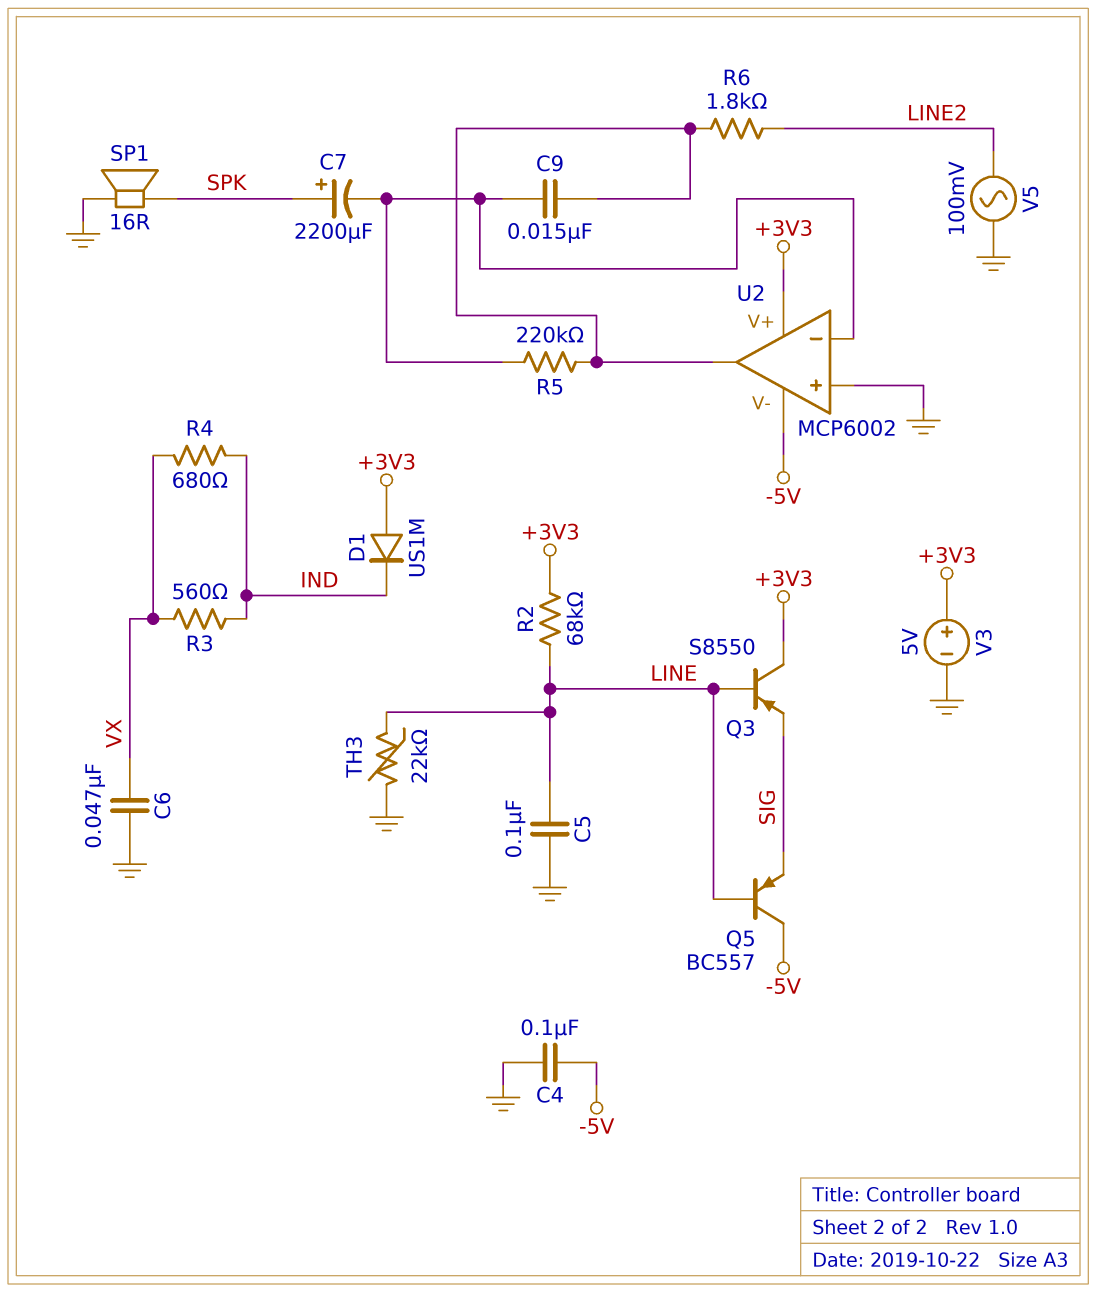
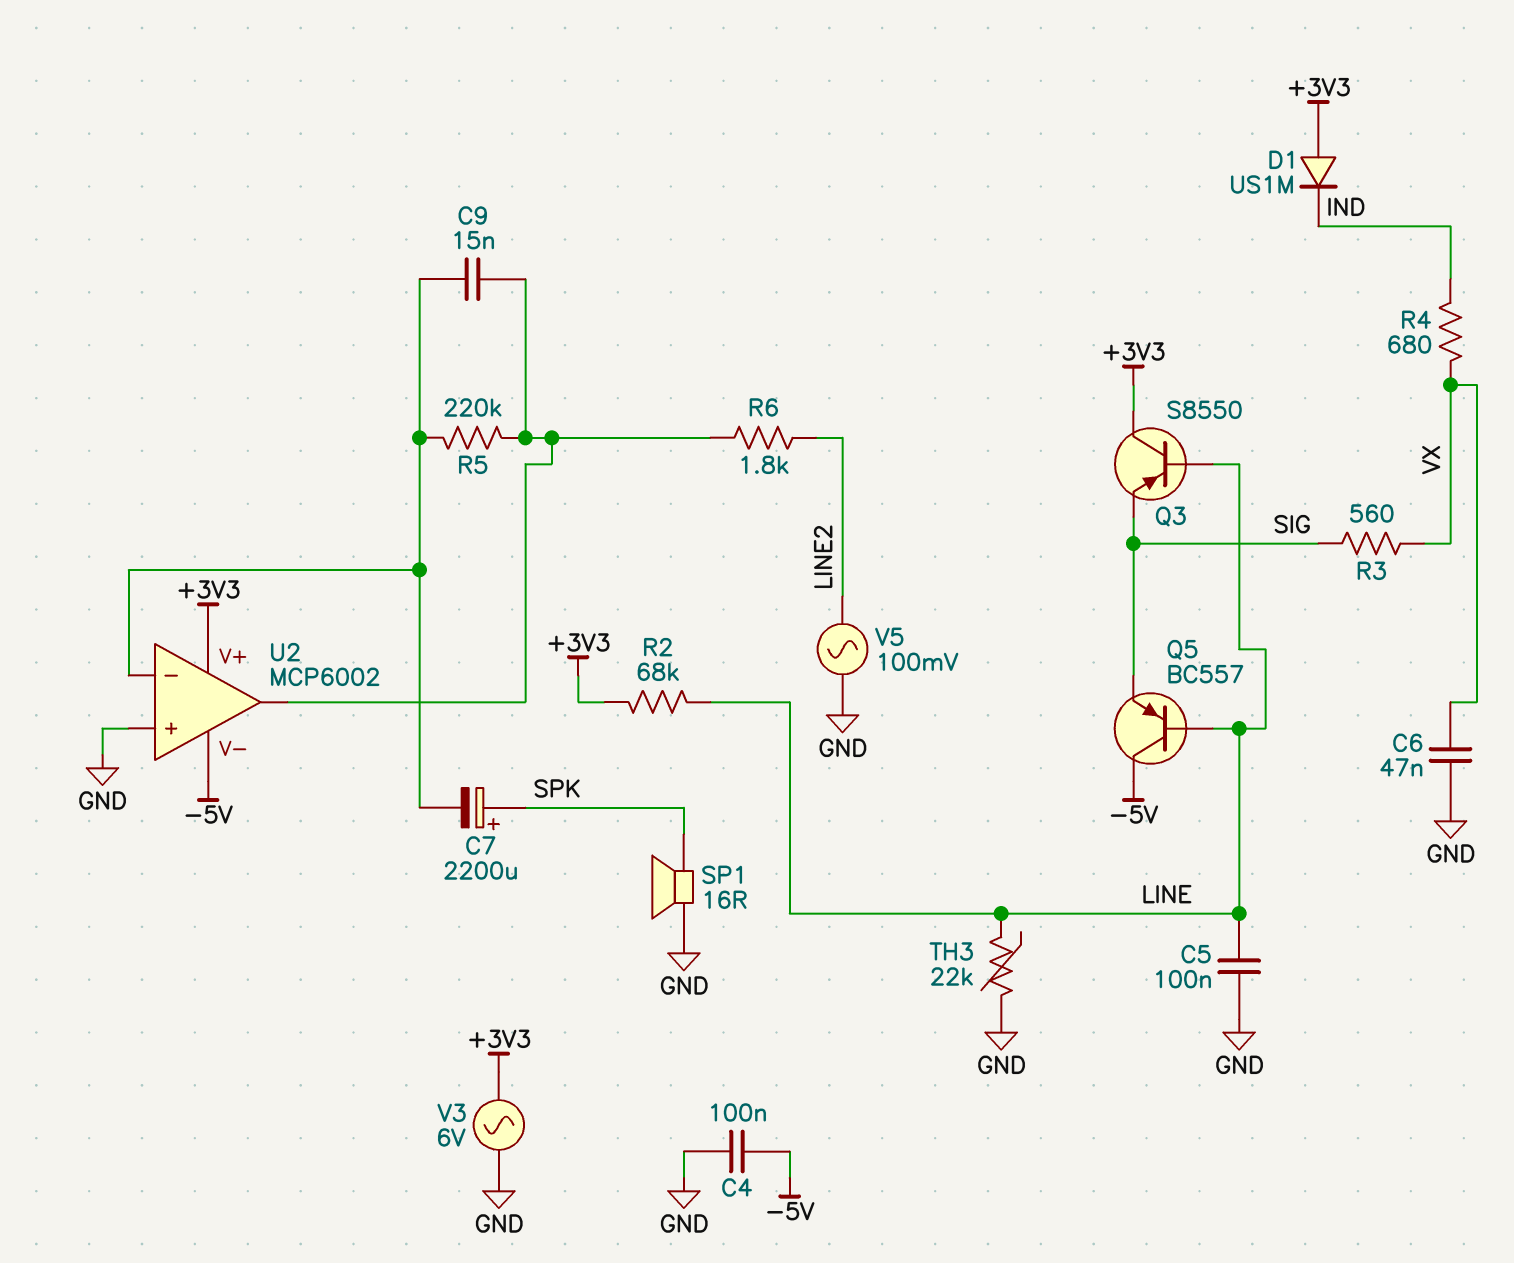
R3: 560 (IND, VX) -> 560 (SIG, VX)
V3: 5V (plus +3V3, minus GND) -> AC 6V (+3V3, GND)

